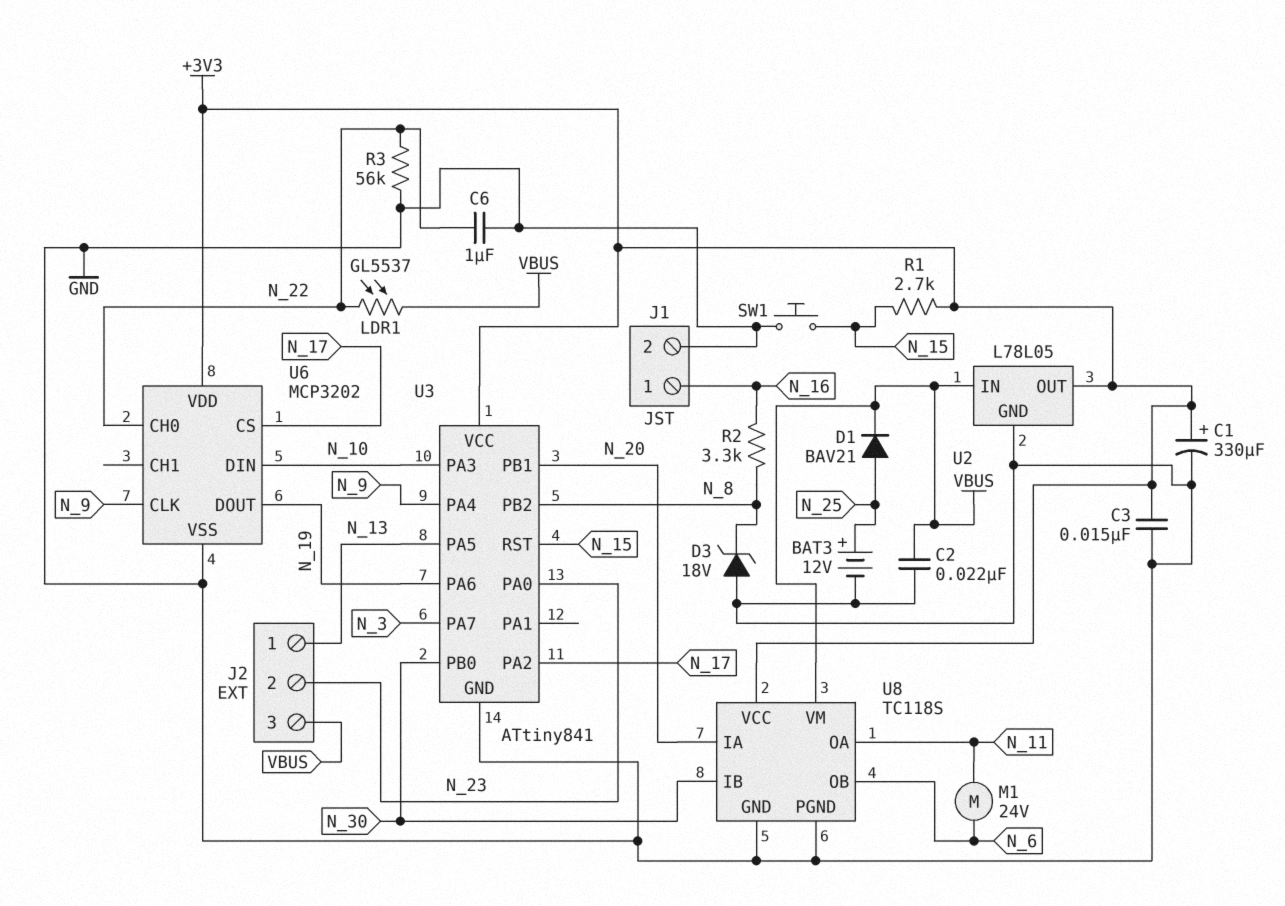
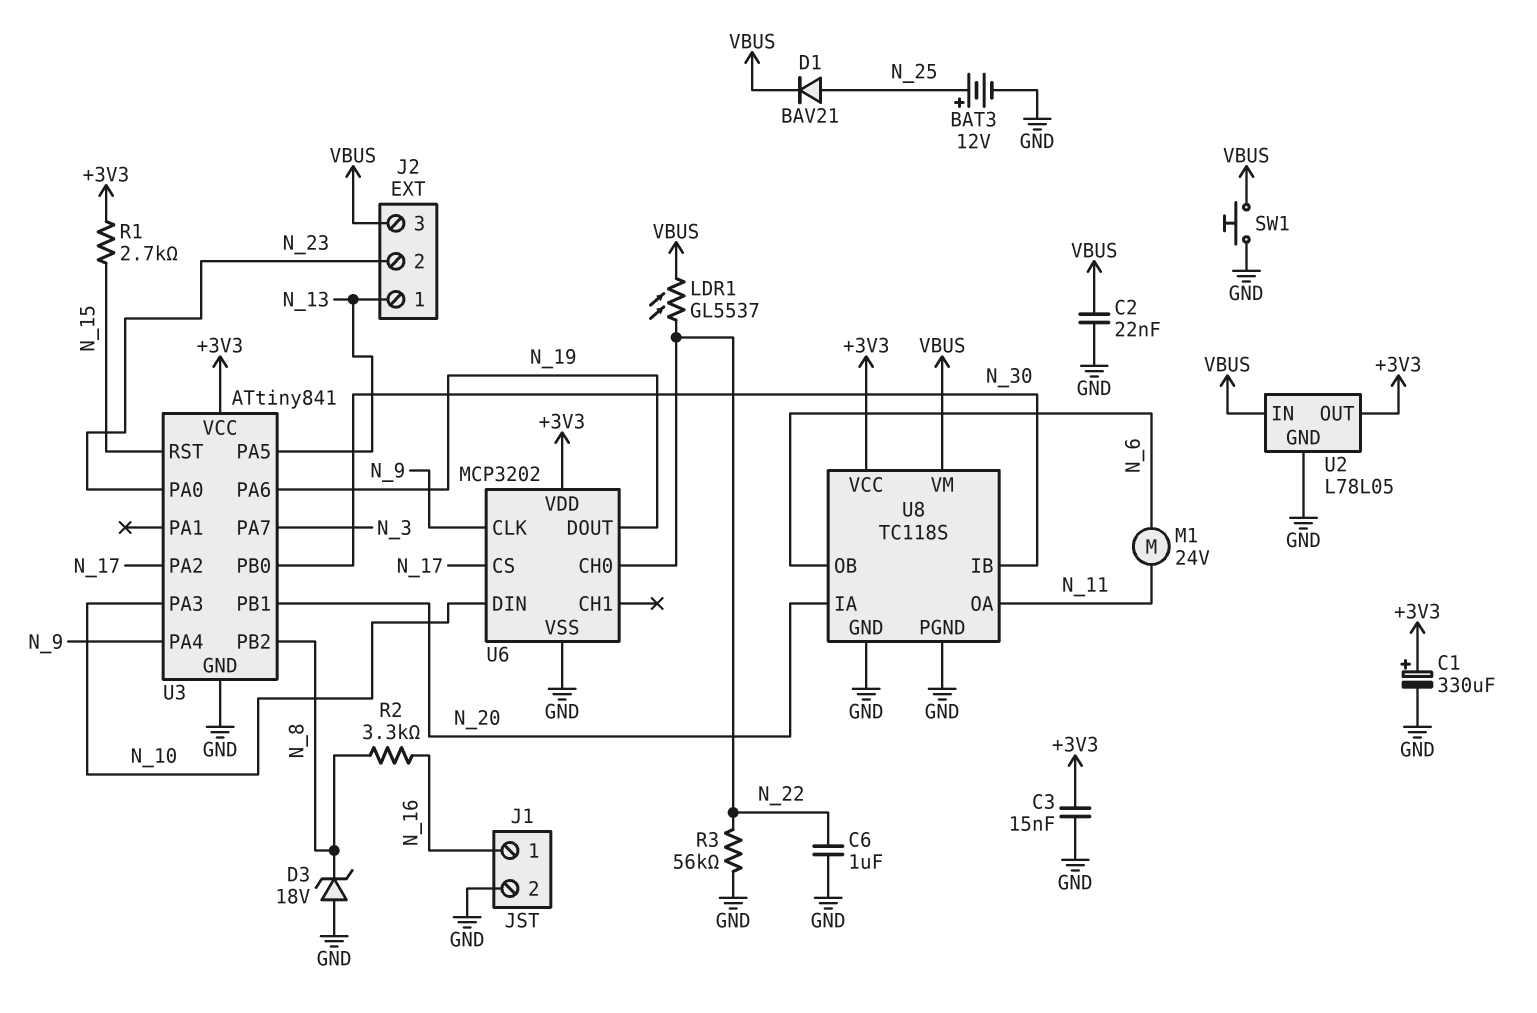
SW1: button (GND, N_15) -> button (GND, VBUS)

